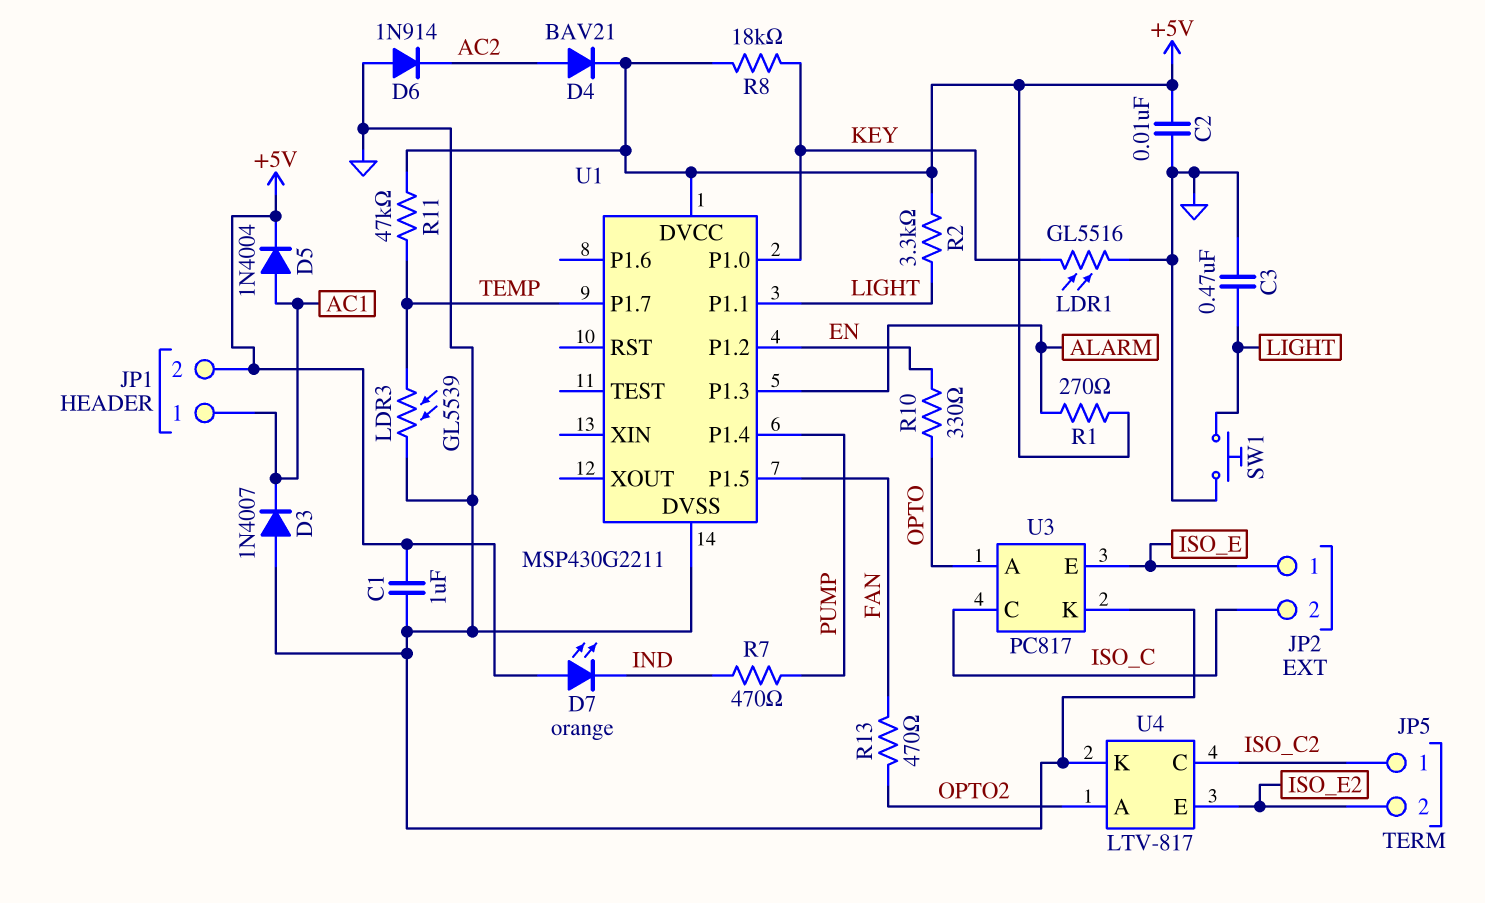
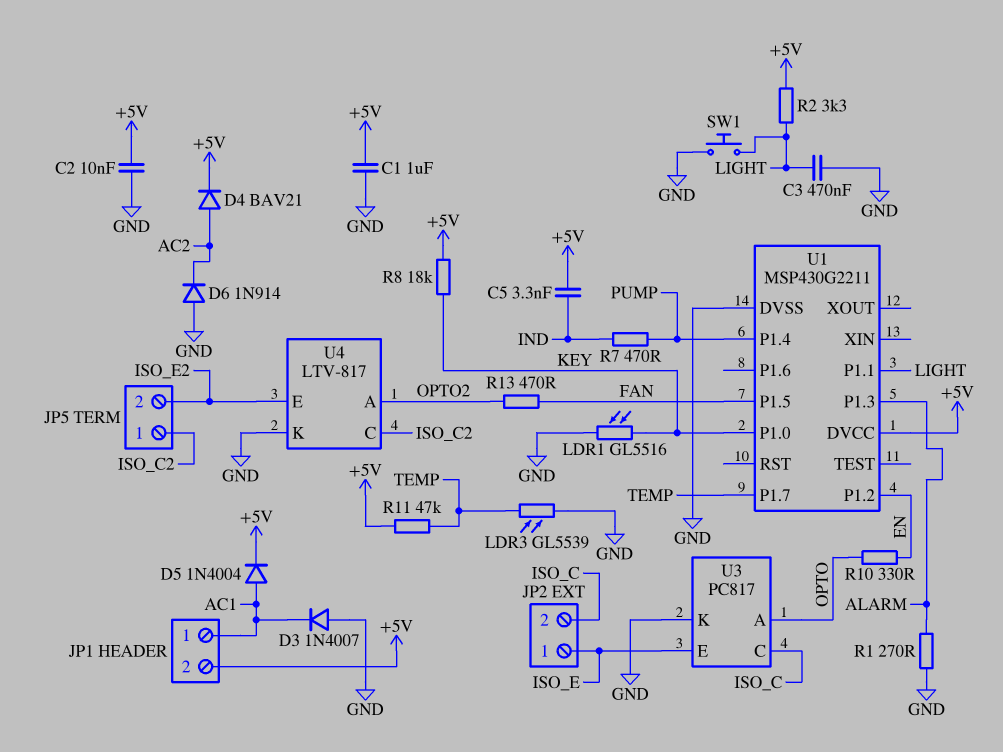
C5: none -> 3.3nF (+5V, IND)
D7: LED orange (A +5V, K IND) -> none
R1: 270 (+5V, ALARM) -> 270 (ALARM, GND)

